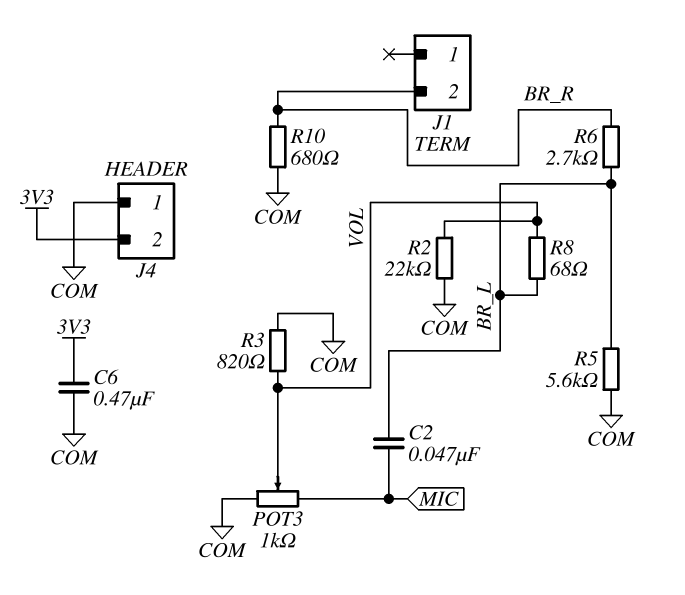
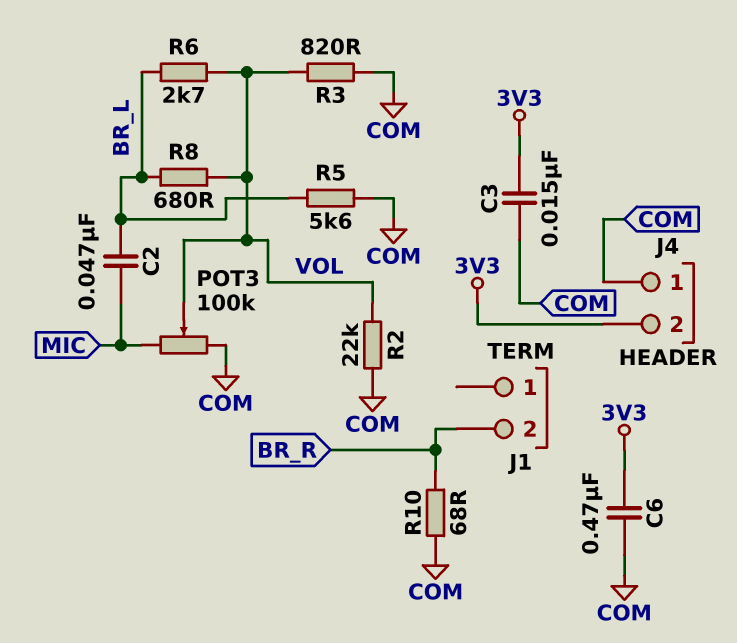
C3: none -> 15nF (3V3, COM)
POT3: 1k (COM, MIC, wiper VOL) -> 100k (COM, MIC, wiper VOL)
R6: 2.7k (BR_L, BR_R) -> 2.7k (BR_L, VOL)
R8: 68 (BR_L, VOL) -> 680 (BR_L, VOL)
R10: 680 (BR_R, COM) -> 68 (BR_R, COM)

